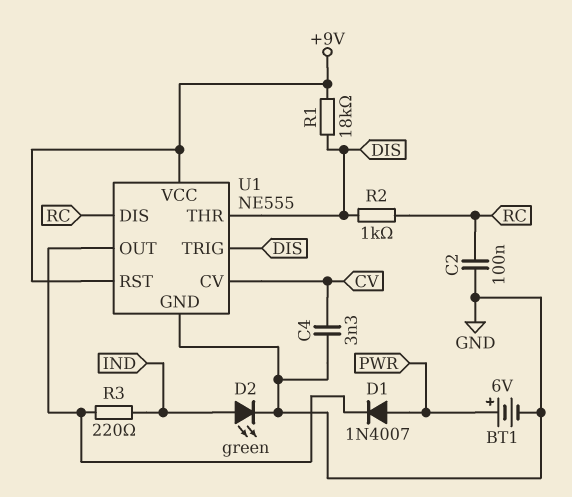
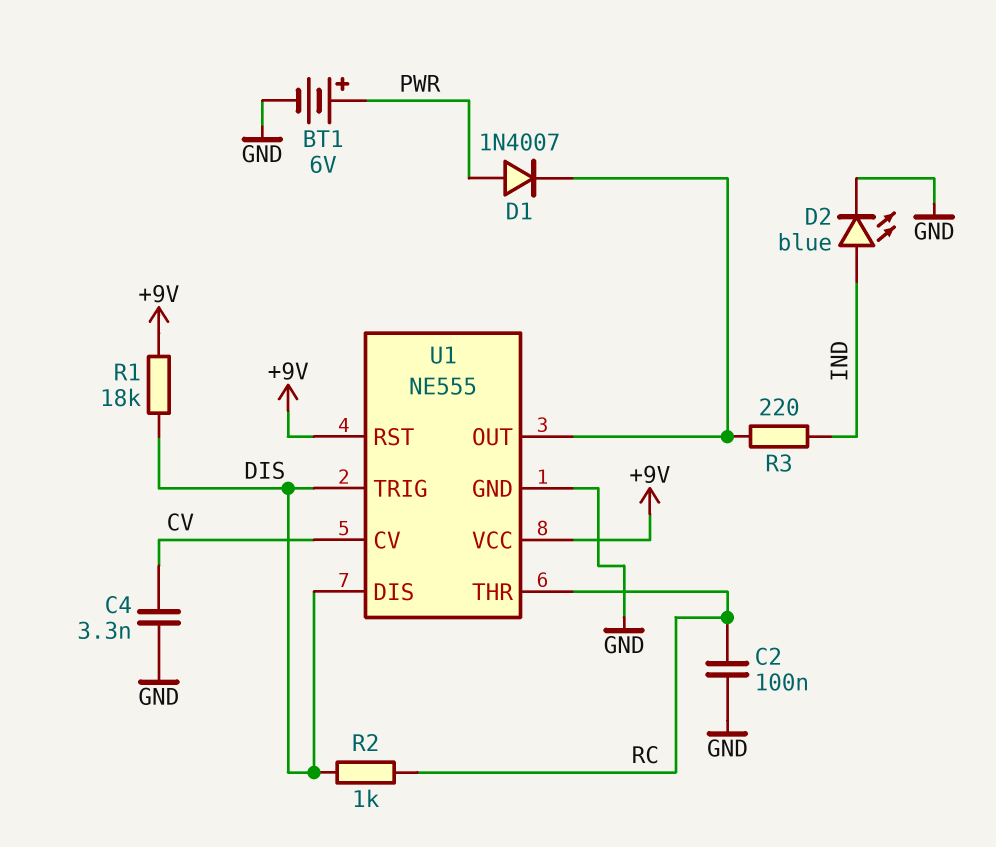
D2: LED green (A IND, K GND) -> LED blue (A IND, K GND)
U1 pin DIS: RC -> DIS
U1 pin THR: DIS -> RC

